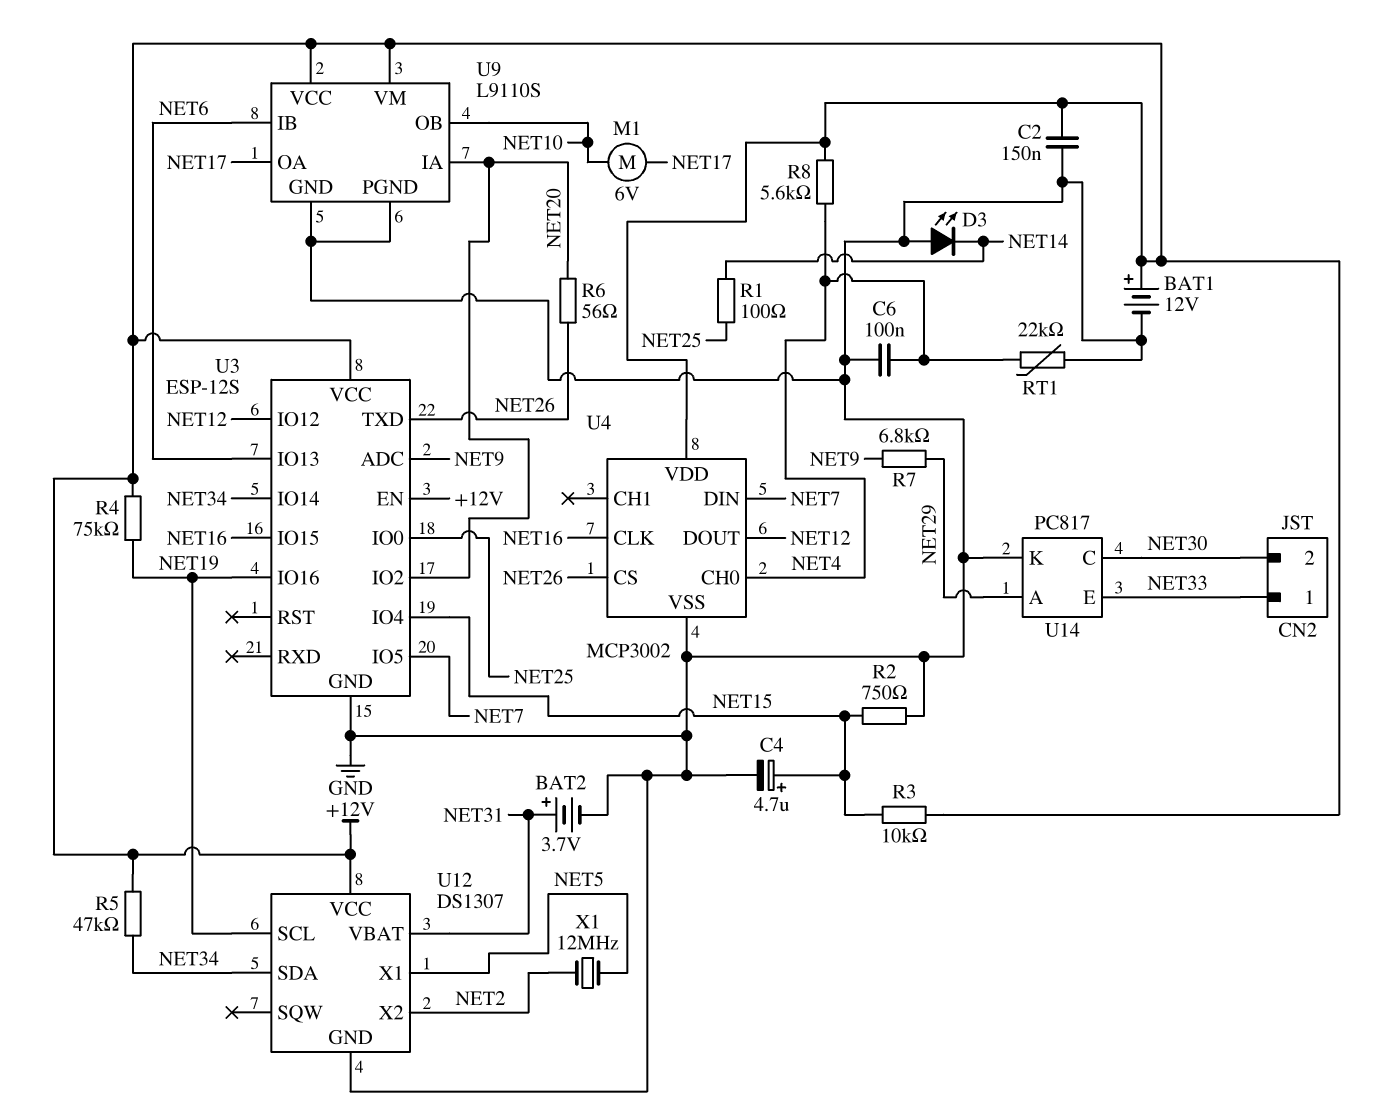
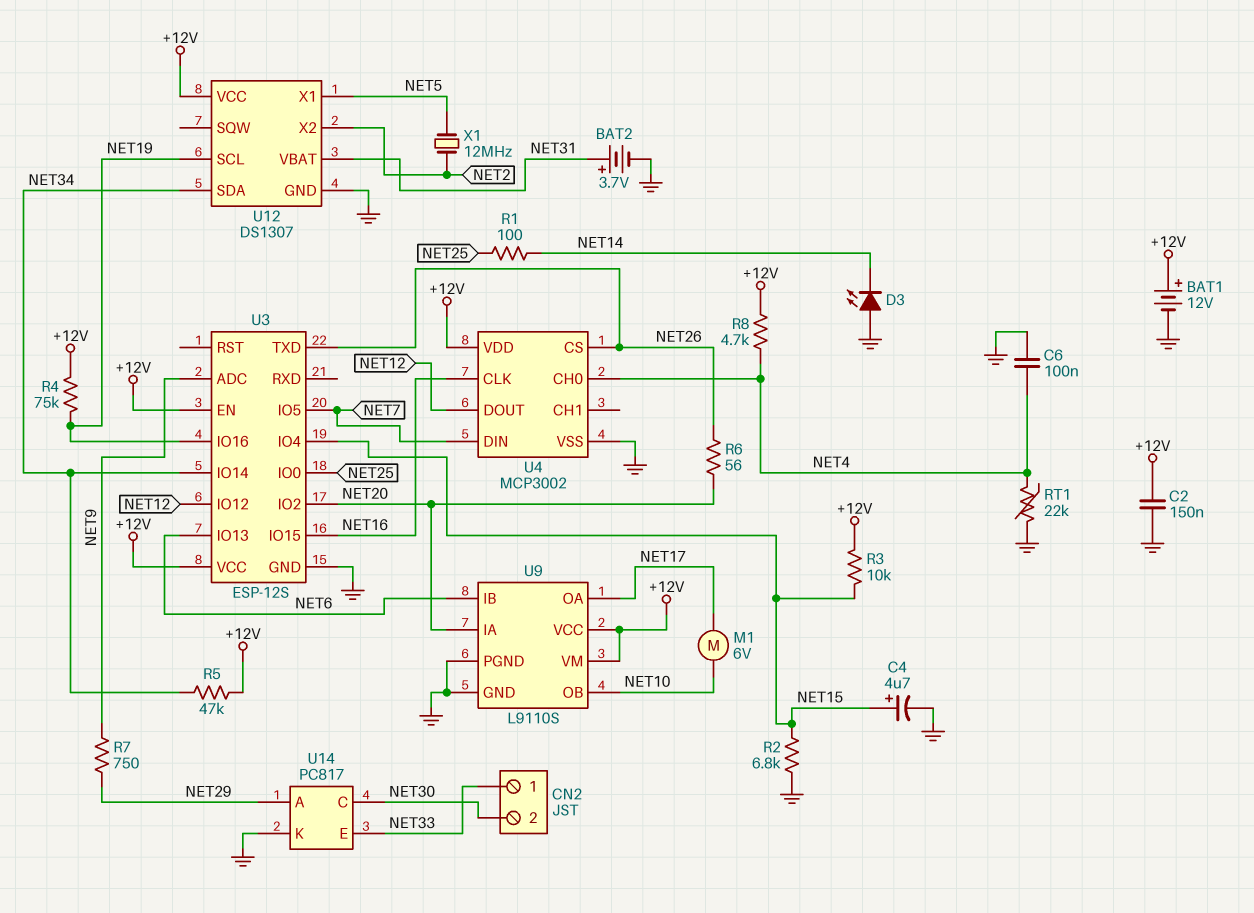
R2: 750 (GND, NET15) -> 6.8k (GND, NET15)
R7: 6.8k (NET9, NET29) -> 750 (NET9, NET29)
R8: 5.6k (+12V, NET4) -> 4.7k (+12V, NET4)

